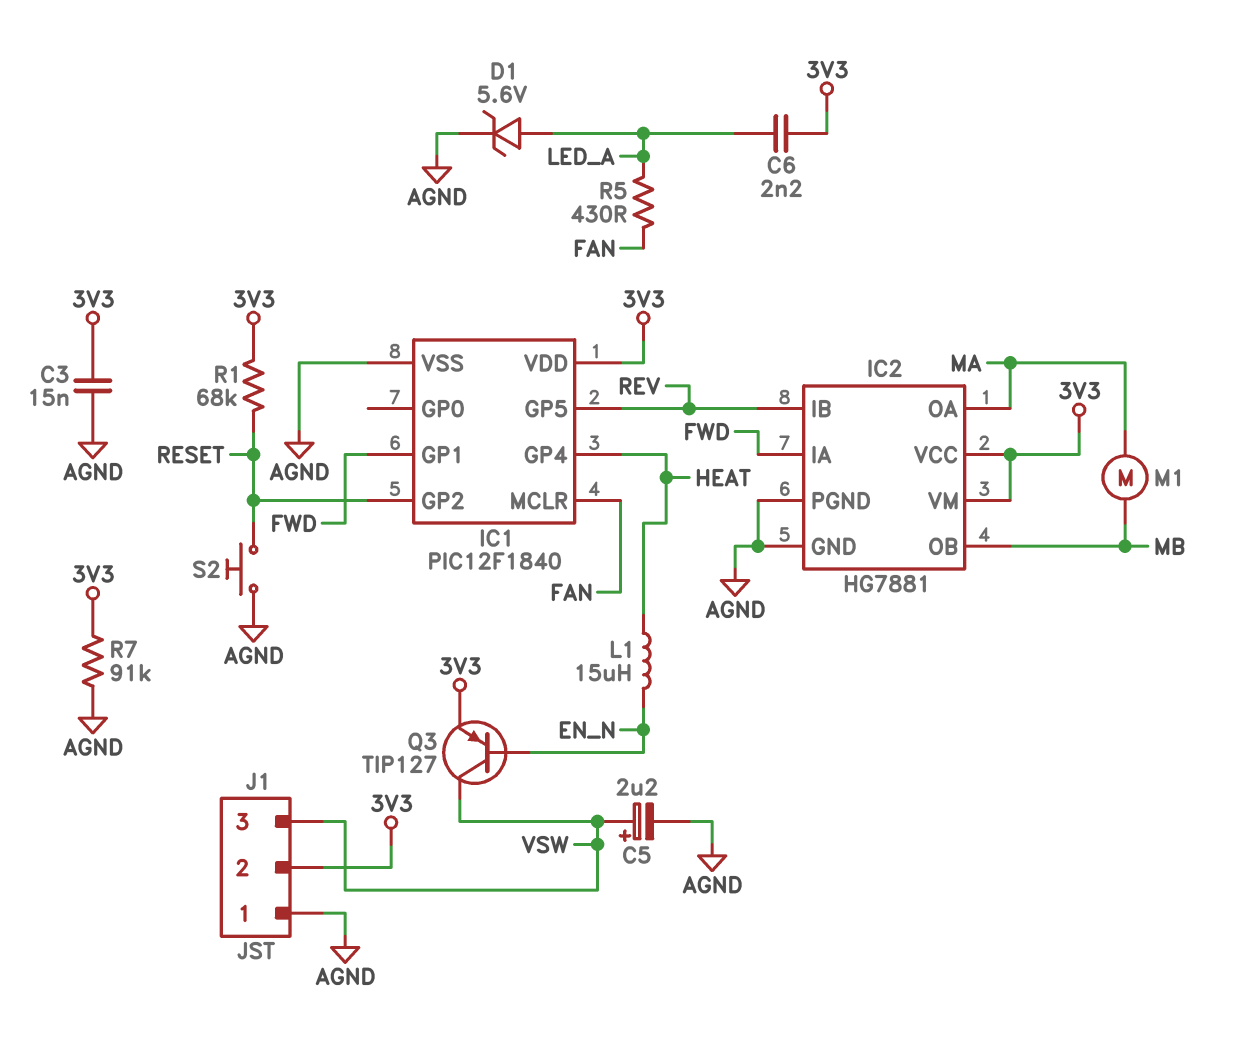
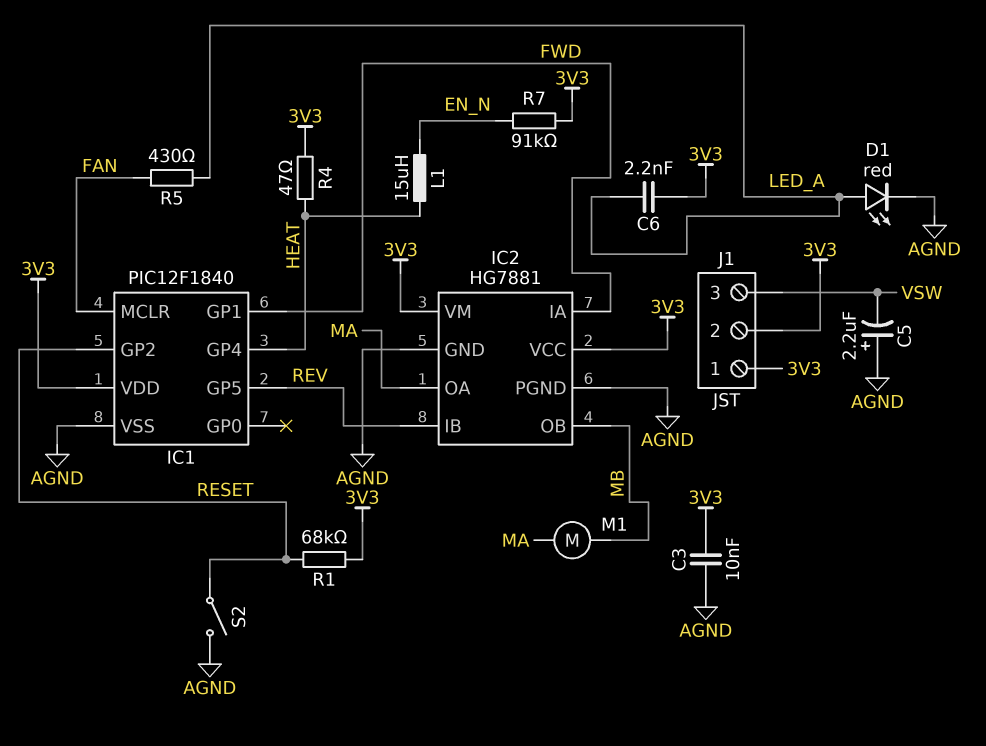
C3: 15nF (3V3, AGND) -> 10nF (3V3, AGND)
C5: 2.2uF (plus VSW, minus AGND) -> 2.2uF (plus AGND, minus VSW)
D1: zener 5.6V (A LED_A, K AGND) -> LED red (A LED_A, K AGND)
J1 pin 1: AGND -> 3V3
Q3: PNP TIP127 (B EN_N, C VSW, E 3V3) -> none
R4: none -> 47 (3V3, HEAT)
R7: 91k (3V3, AGND) -> 91k (3V3, EN_N)
S2: button (AGND, RESET) -> switch (AGND, RESET)

